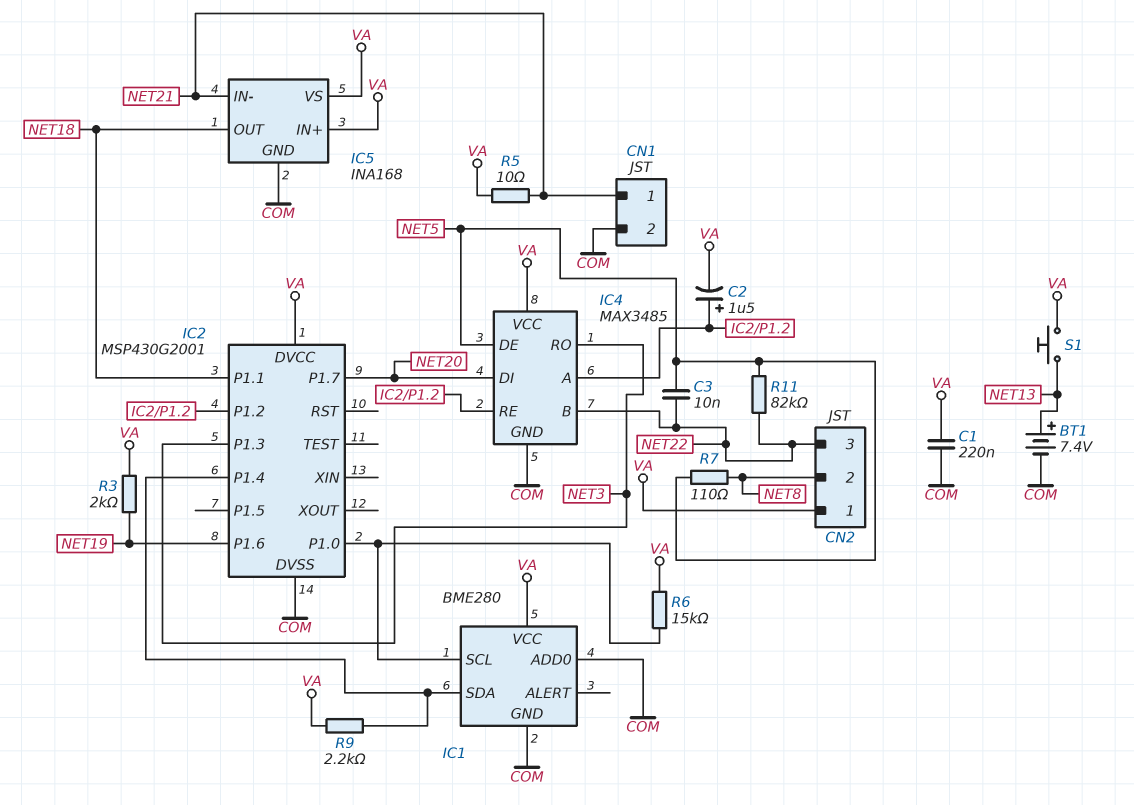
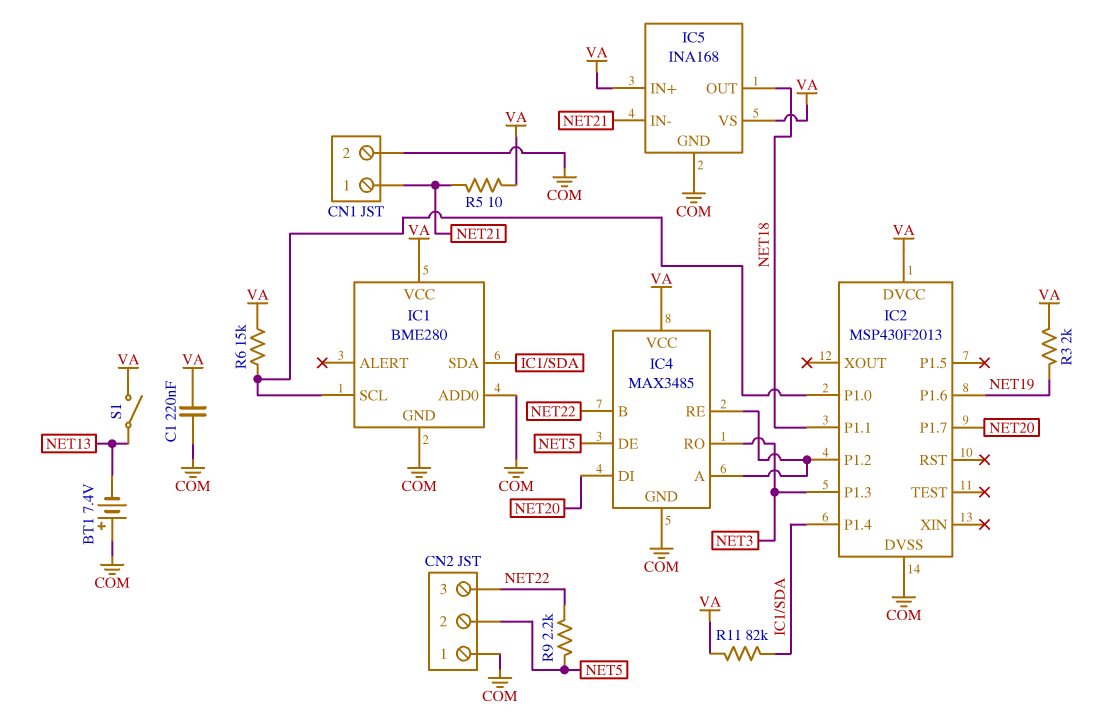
BT1: 7.4V (plus NET13, minus COM) -> 7.4V (plus COM, minus NET13)
C2: 1.5uF (plus IC2/P1.2, minus VA) -> none
C3: 10nF (NET5, NET22) -> none
CN2 pin 1: VA -> COM
CN2 pin 2: NET8 -> NET5
IC2: MSP430G2001 -> MSP430F2013
R7: 110 (NET5, NET8) -> none
R9: 2.2k (IC1/SDA, VA) -> 2.2k (NET5, NET22)
R11: 82k (NET5, NET22) -> 82k (IC1/SDA, VA)
S1: button (NET13, VA) -> switch (NET13, VA)

